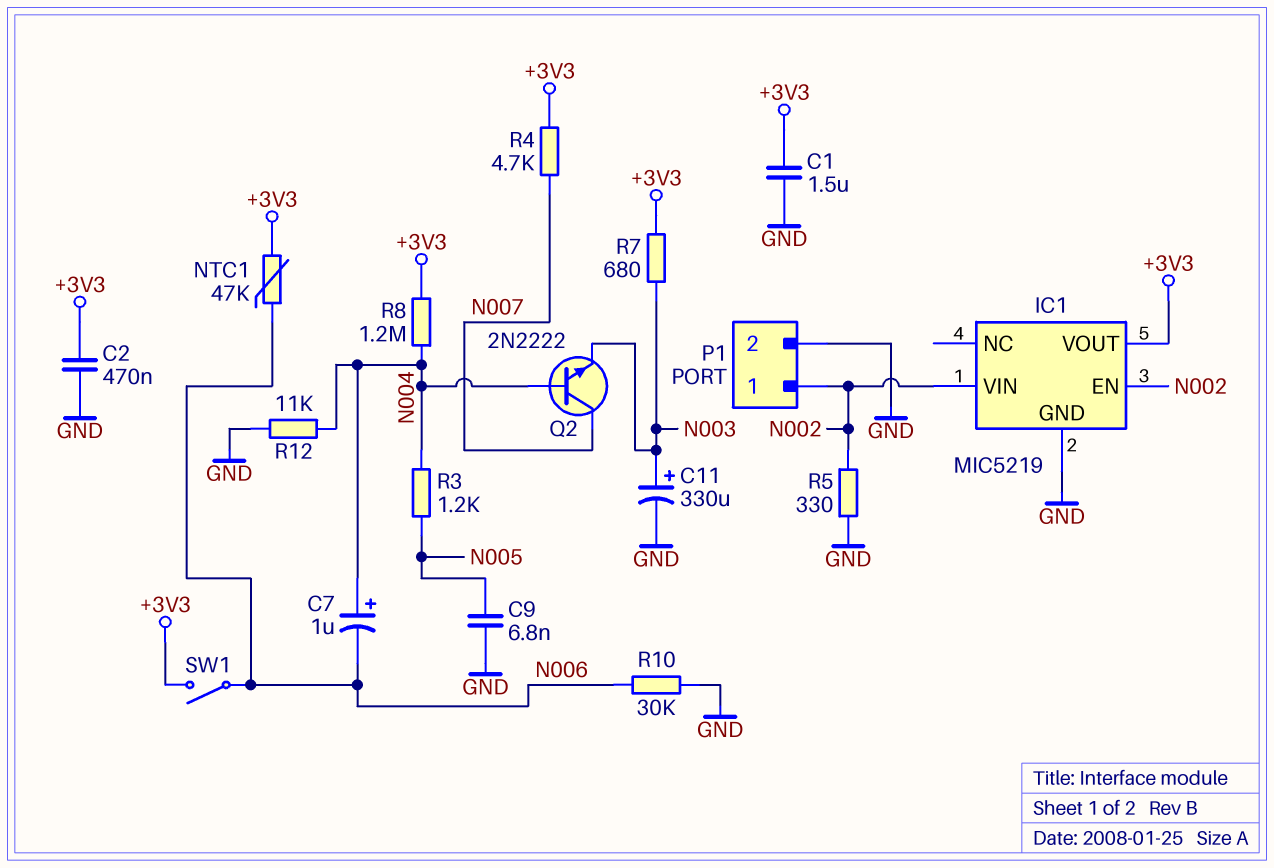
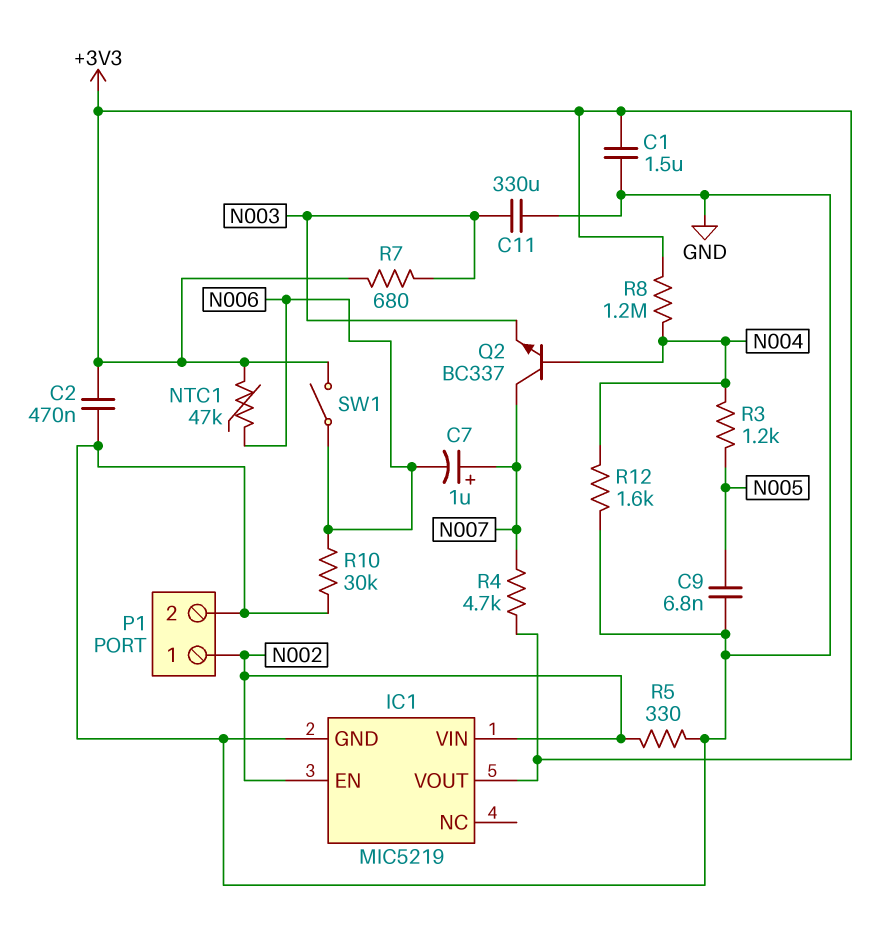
C7: 1uF (plus N004, minus N006) -> 1uF (plus N007, minus N006)
C11: 330uF (plus N003, minus GND) -> 330uF (GND, N003)
Q2: NPN 2N2222 (B N004, C N007, E N003) -> NPN BC337 (B N004, C N007, E N003)
R12: 11k (GND, N004) -> 1.6k (GND, N004)

